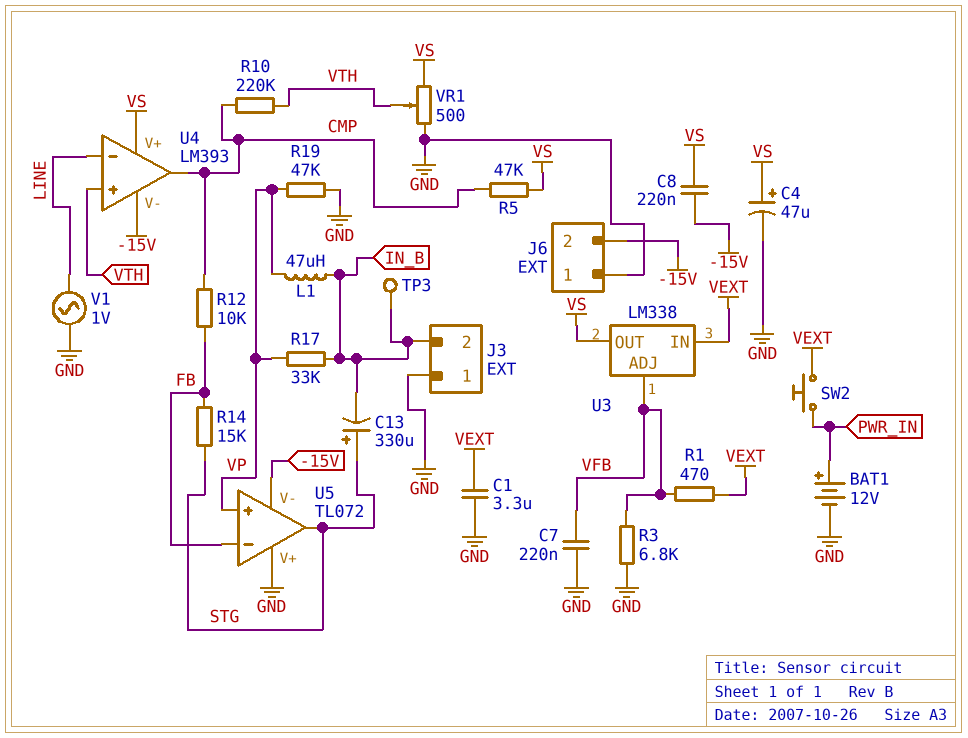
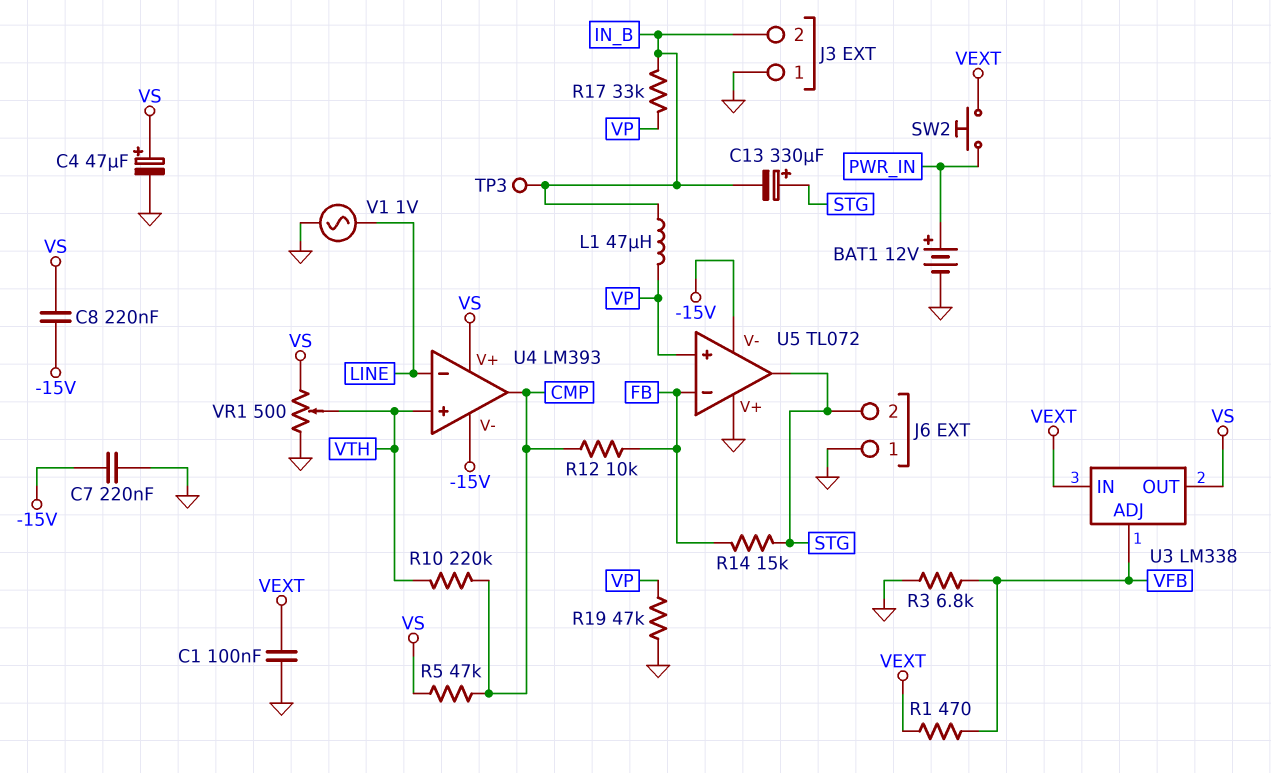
C1: 3.3uF (GND, VEXT) -> 100nF (GND, VEXT)
C7: 220nF (GND, VFB) -> 220nF (-15V, GND)
J6 pin 2: -15V -> STG

